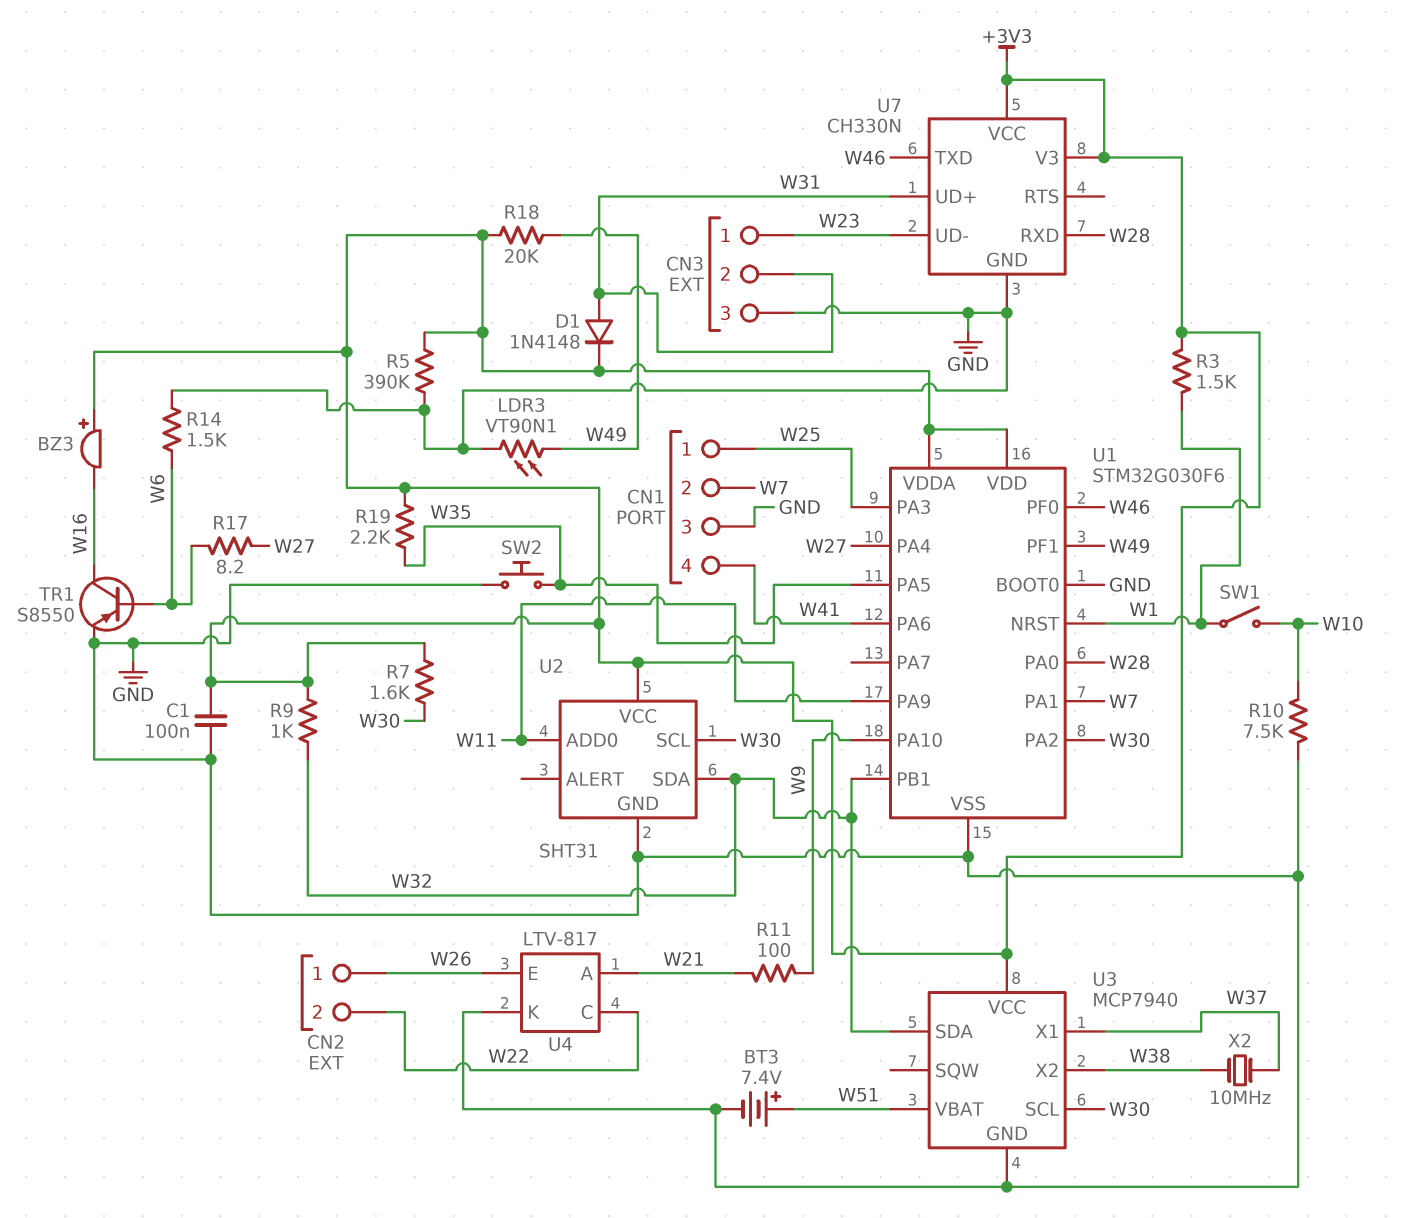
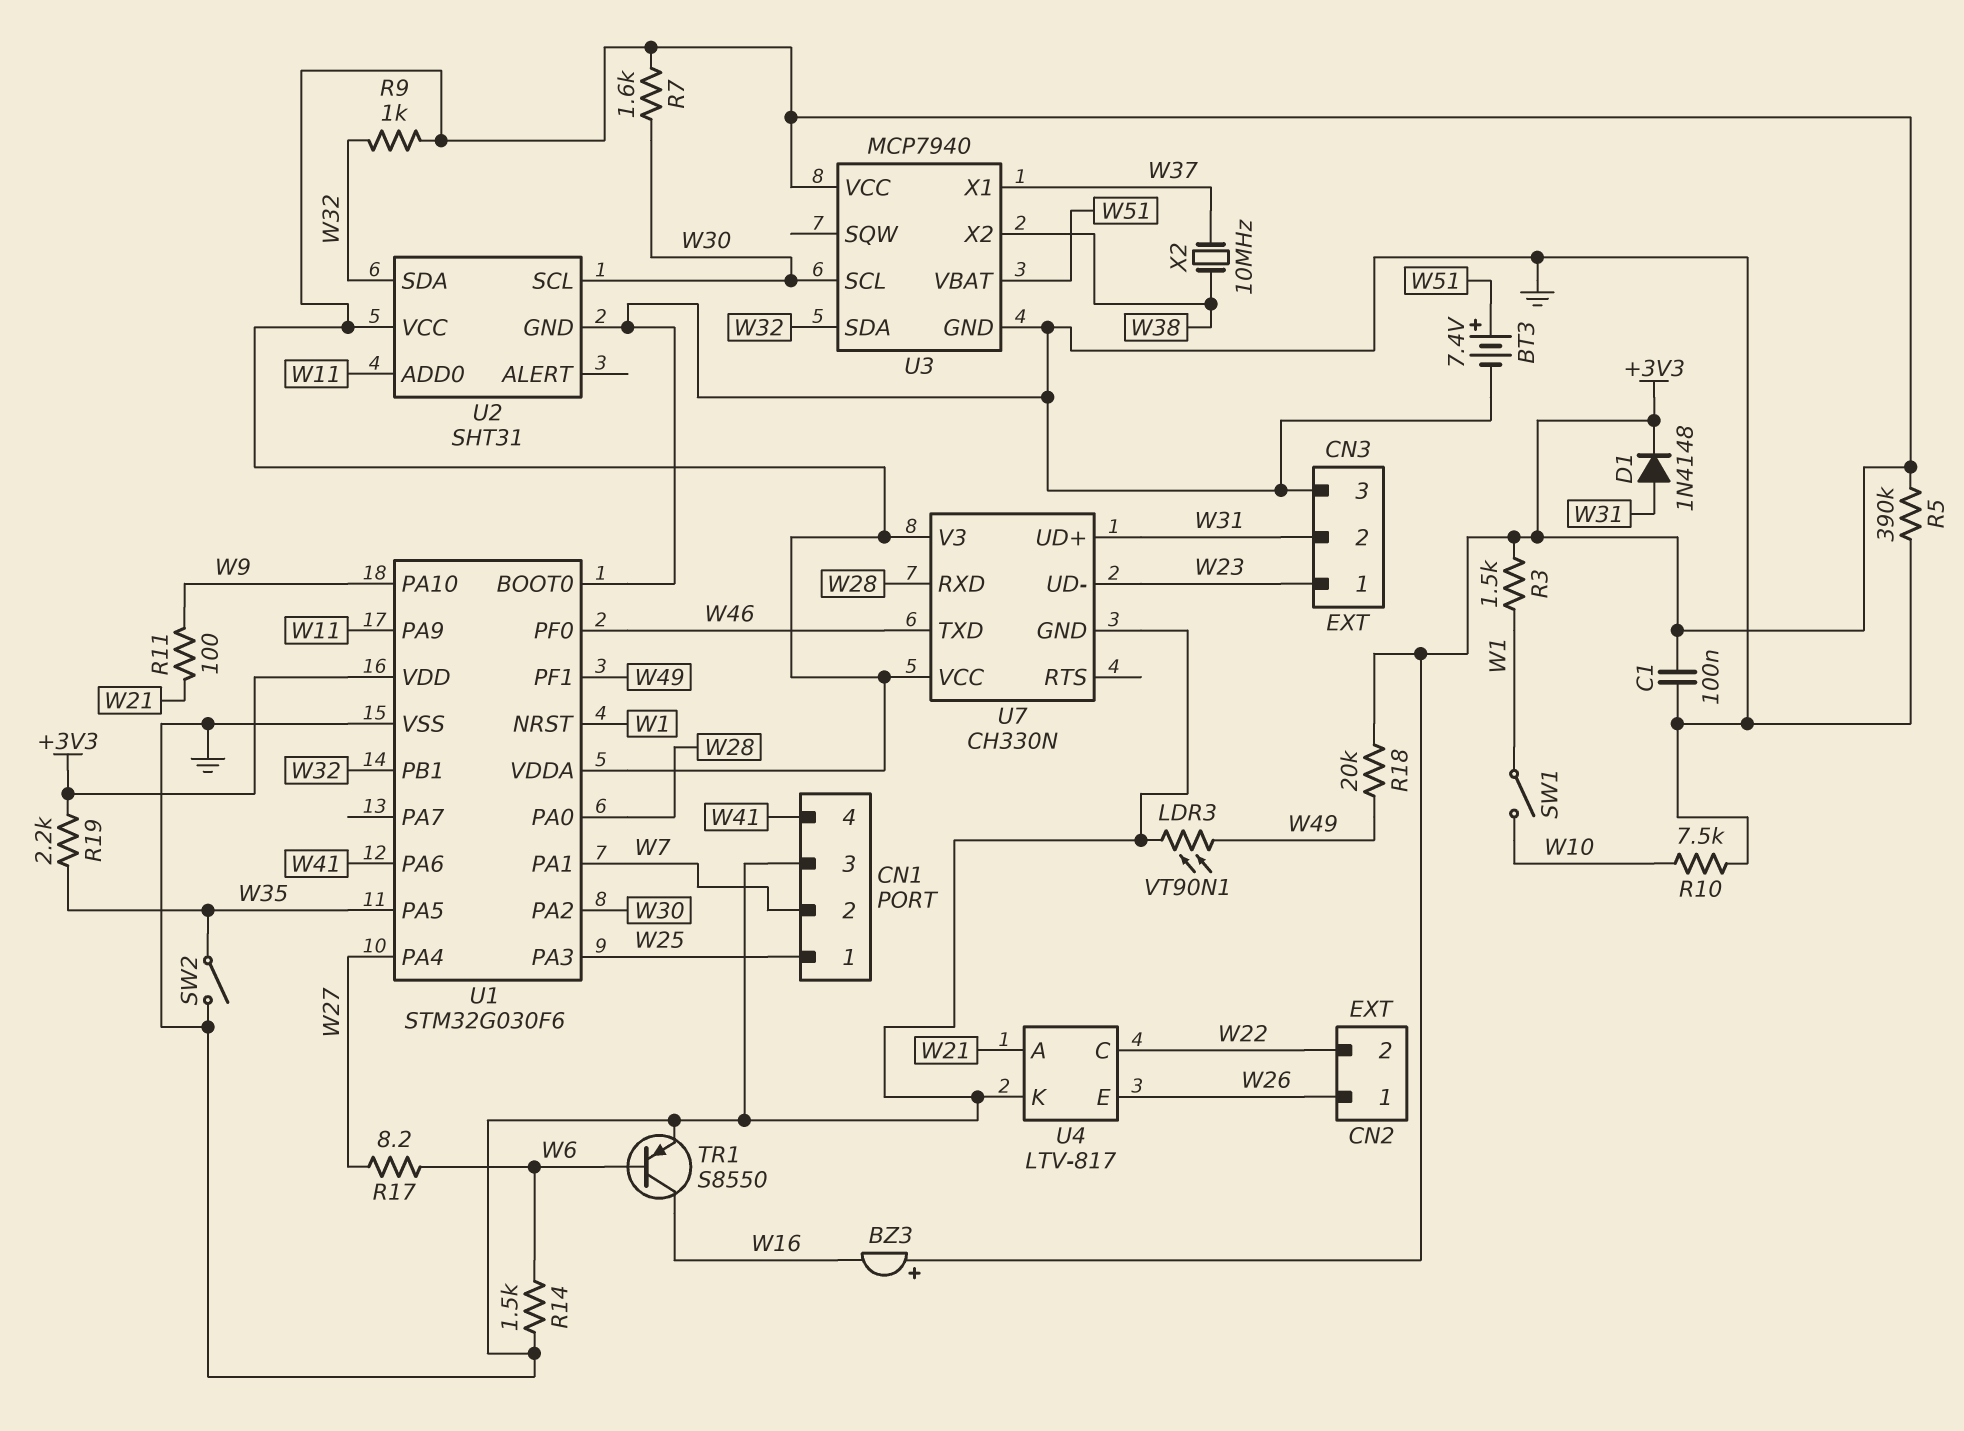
SW2: button (GND, W35) -> switch (GND, W35)

